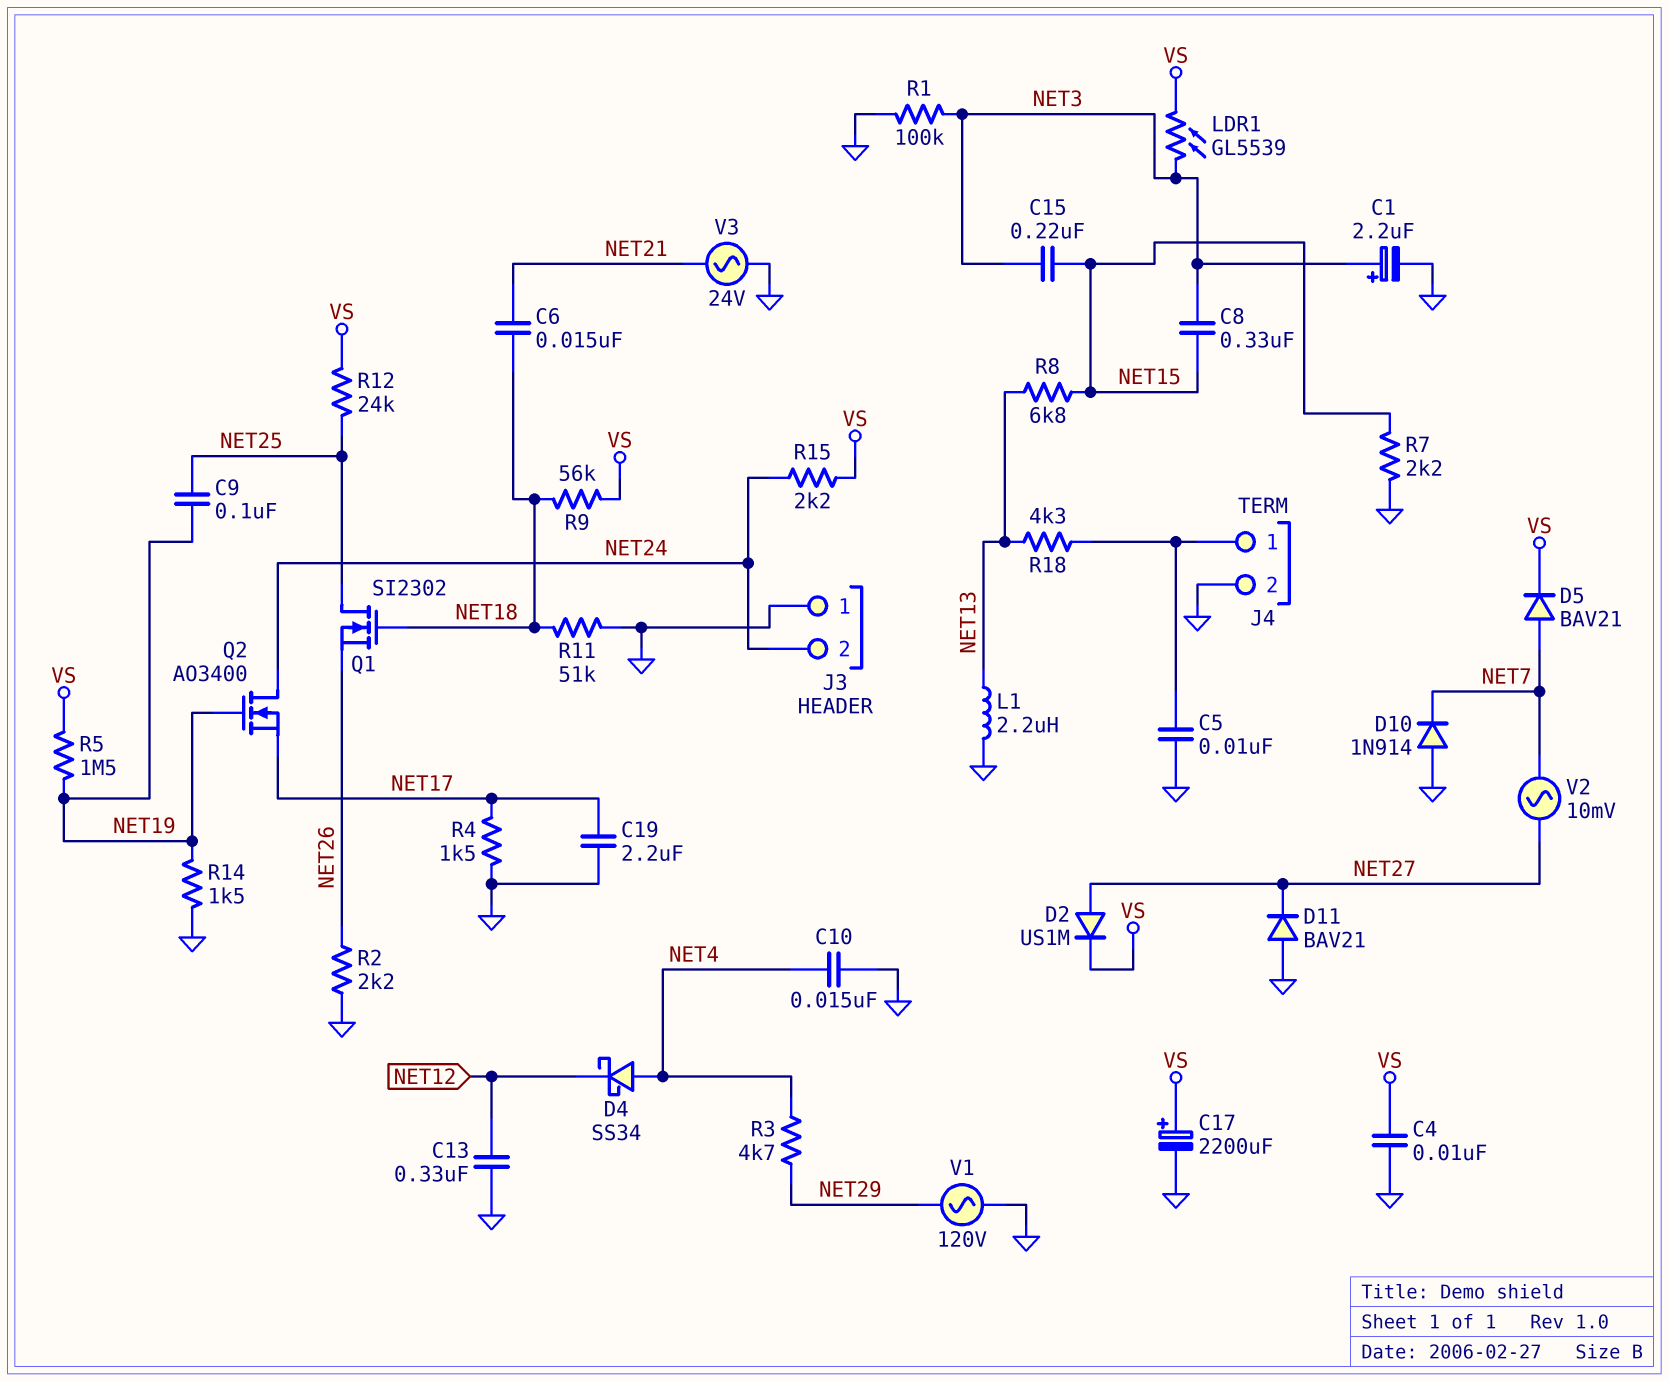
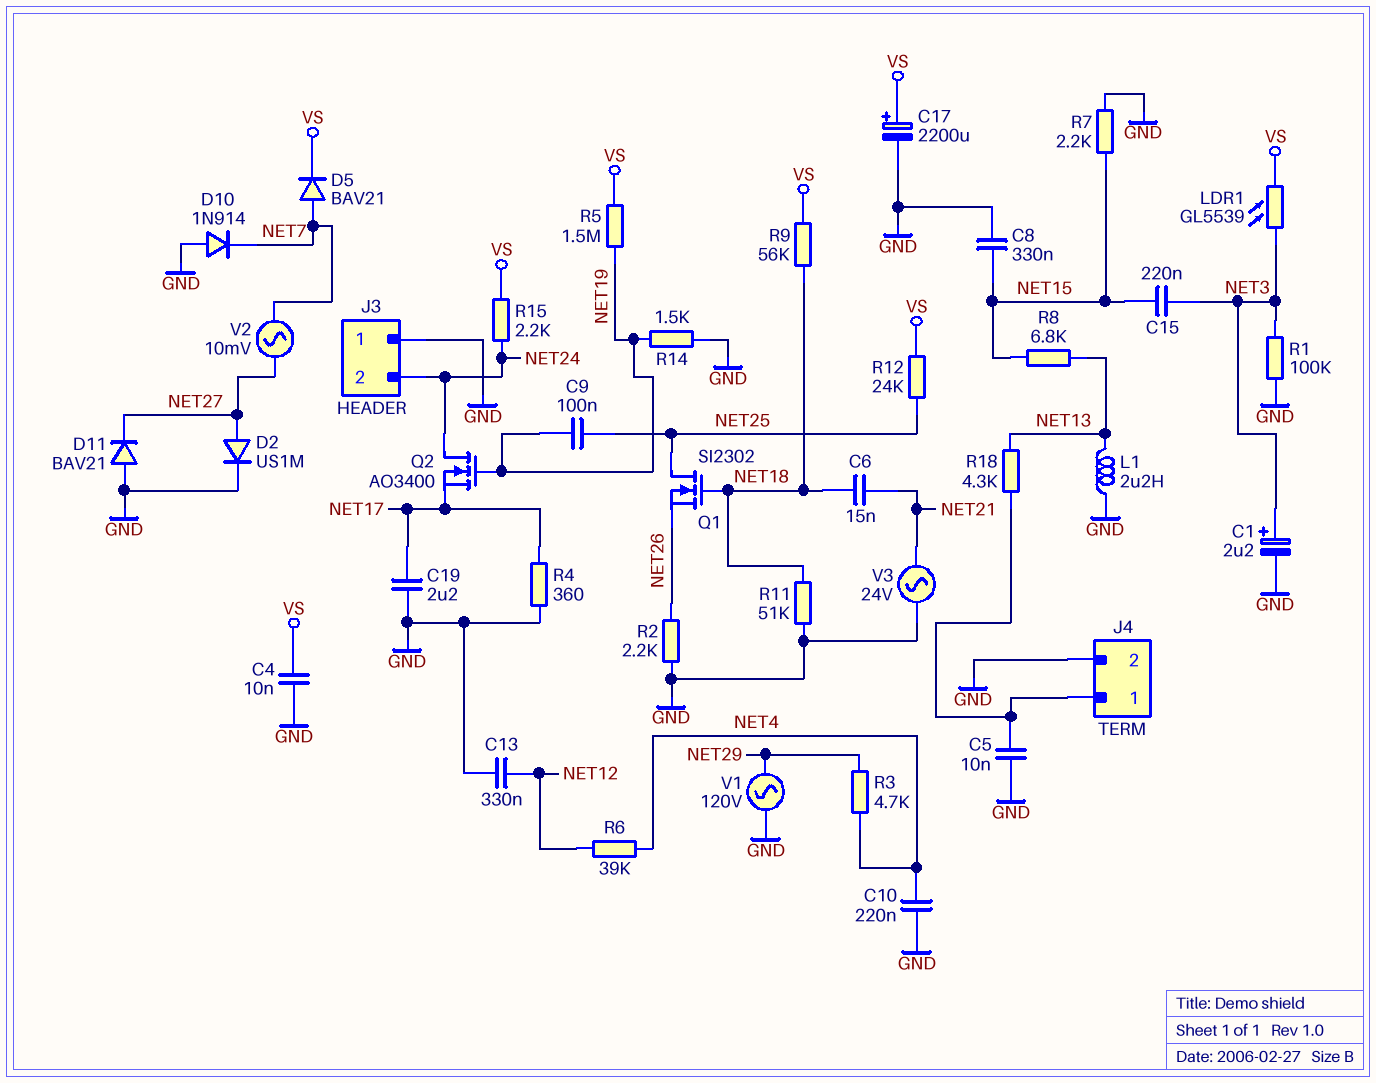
C8: 330nF (NET3, NET15) -> 330nF (GND, NET15)
C10: 15nF (GND, NET4) -> 220nF (GND, NET4)
D2: diode US1M (A NET27, K VS) -> diode US1M (A NET27, K GND)
D4: schottky SS34 (A NET4, K NET12) -> none
R4: 1.5k (GND, NET17) -> 360 (GND, NET17)
R6: none -> 39k (NET4, NET12)

